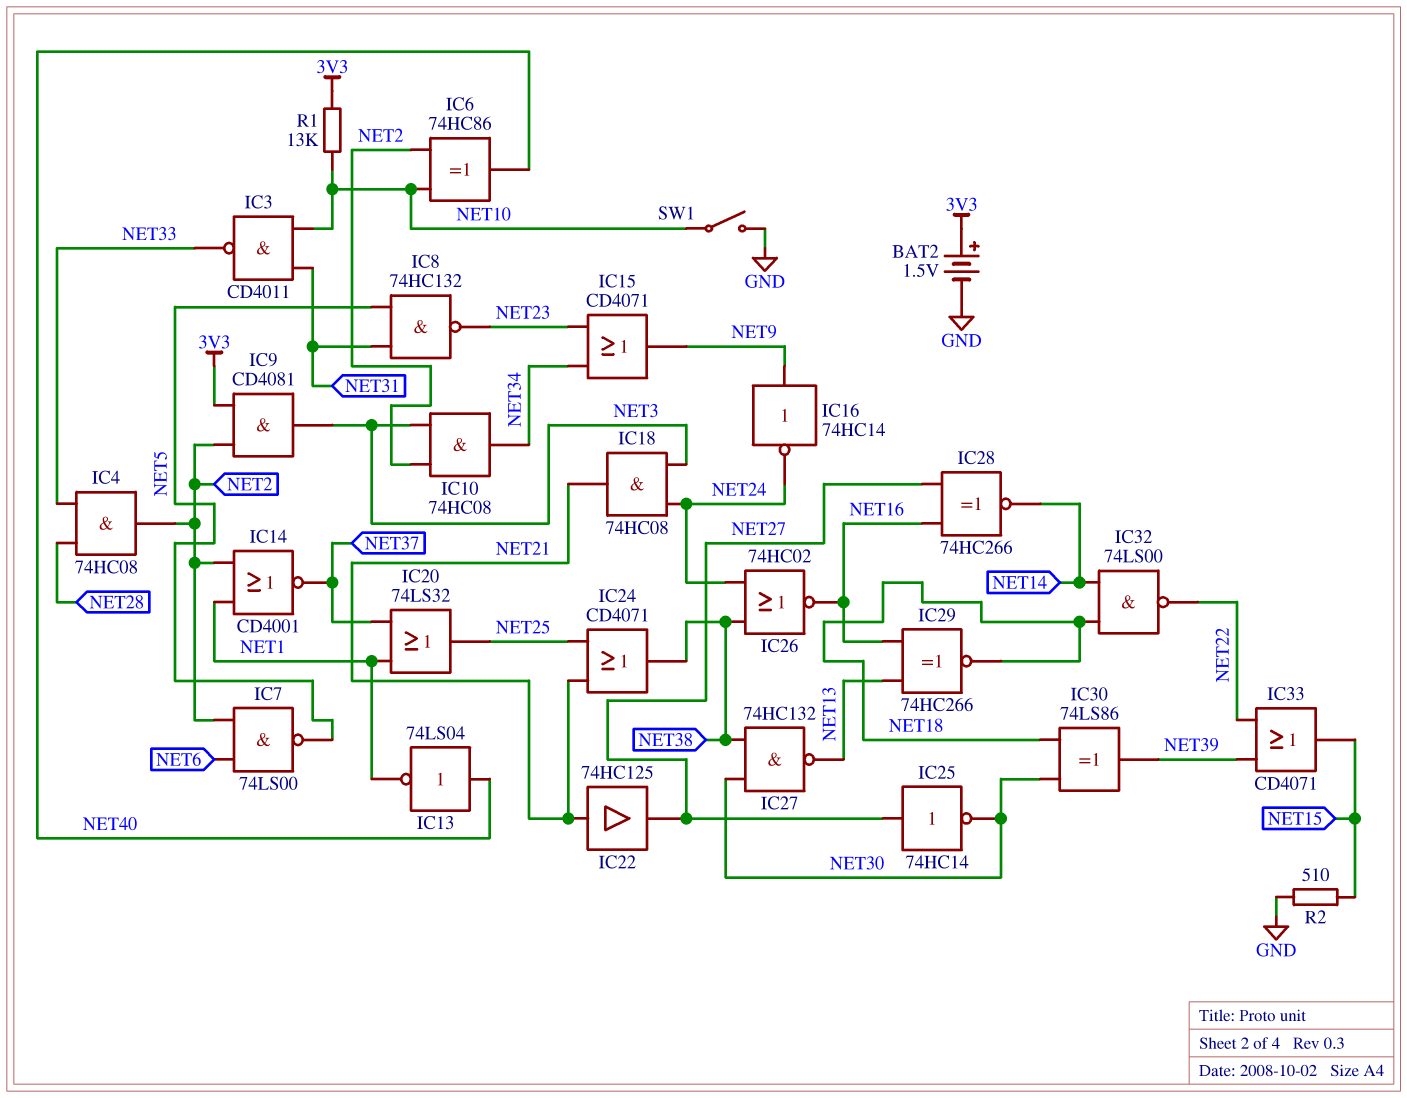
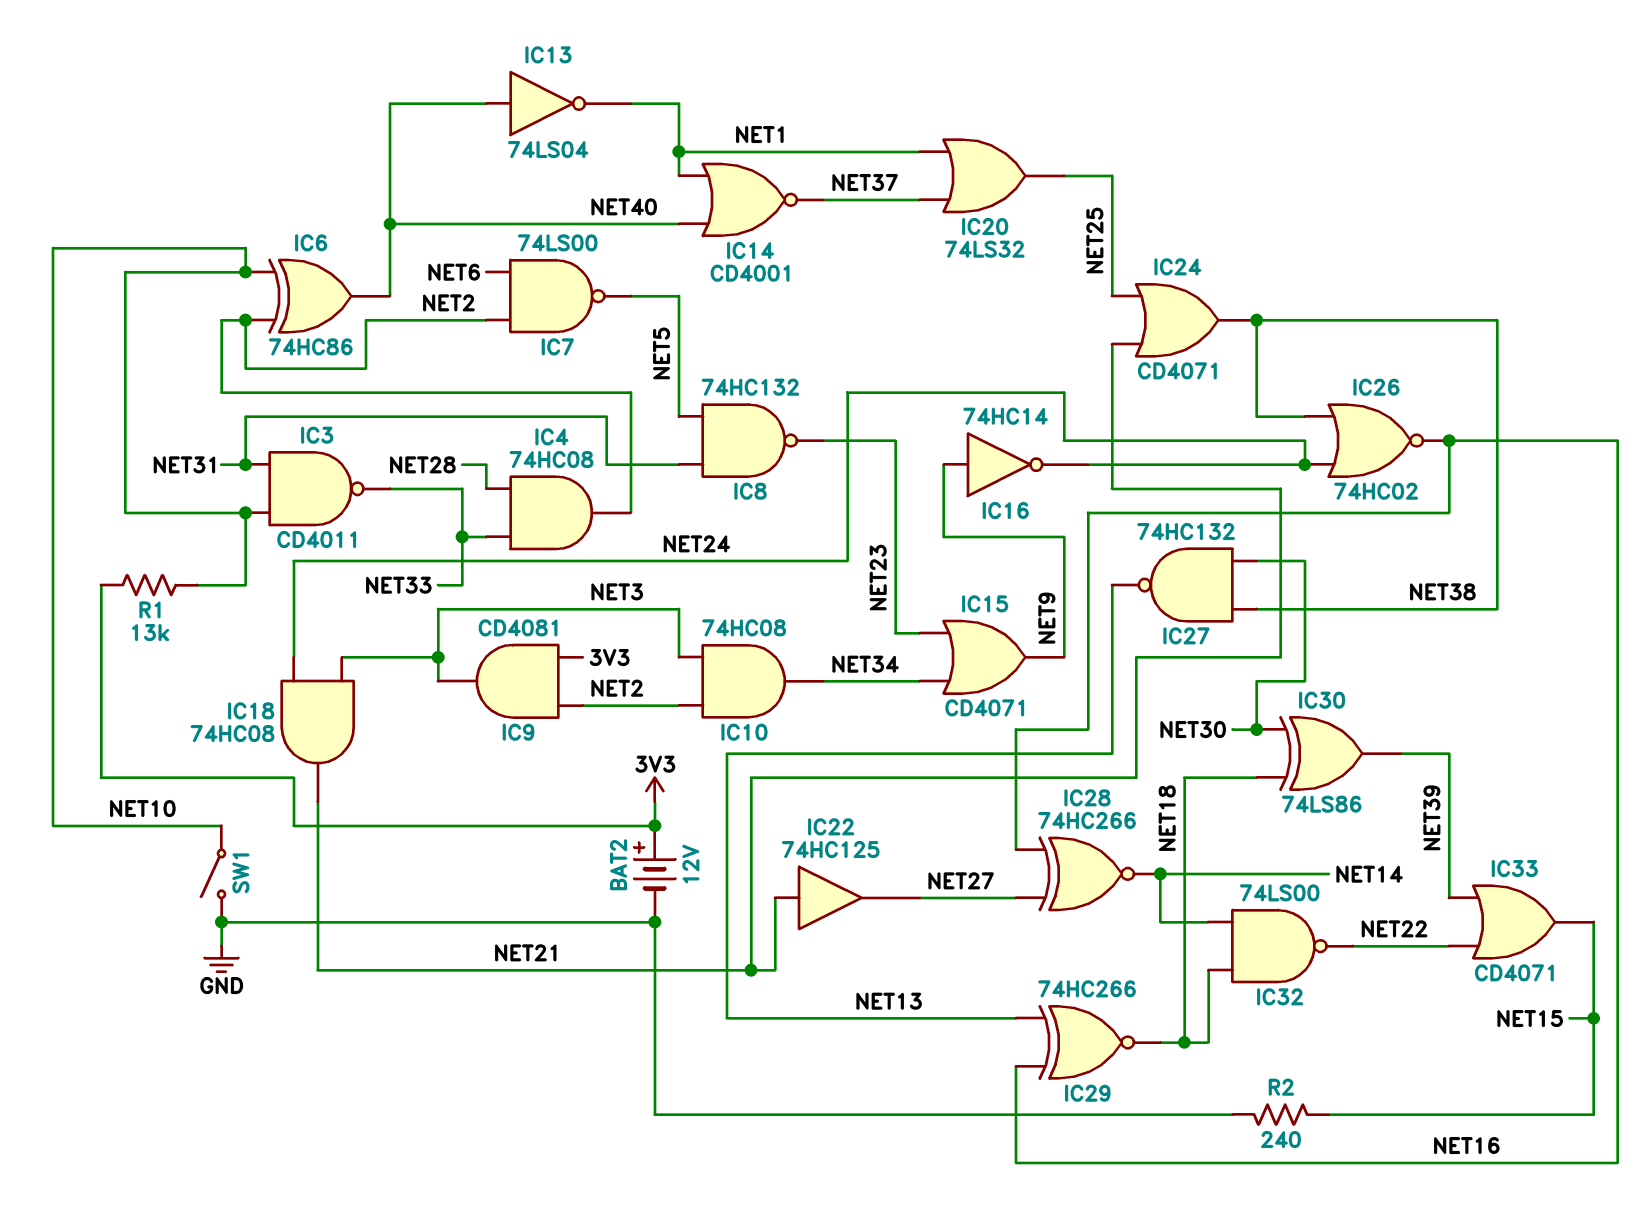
BAT2: 1.5V (plus 3V3, minus GND) -> 12V (plus 3V3, minus GND)
IC14: NOR CD4001 (in NET1, in NET2, out NET37) -> NOR CD4001 (in NET1, in NET40, out NET37)
IC25: NOT 74HC14 (in NET27, out NET30) -> none
R2: 510 (GND, NET15) -> 240 (GND, NET15)

